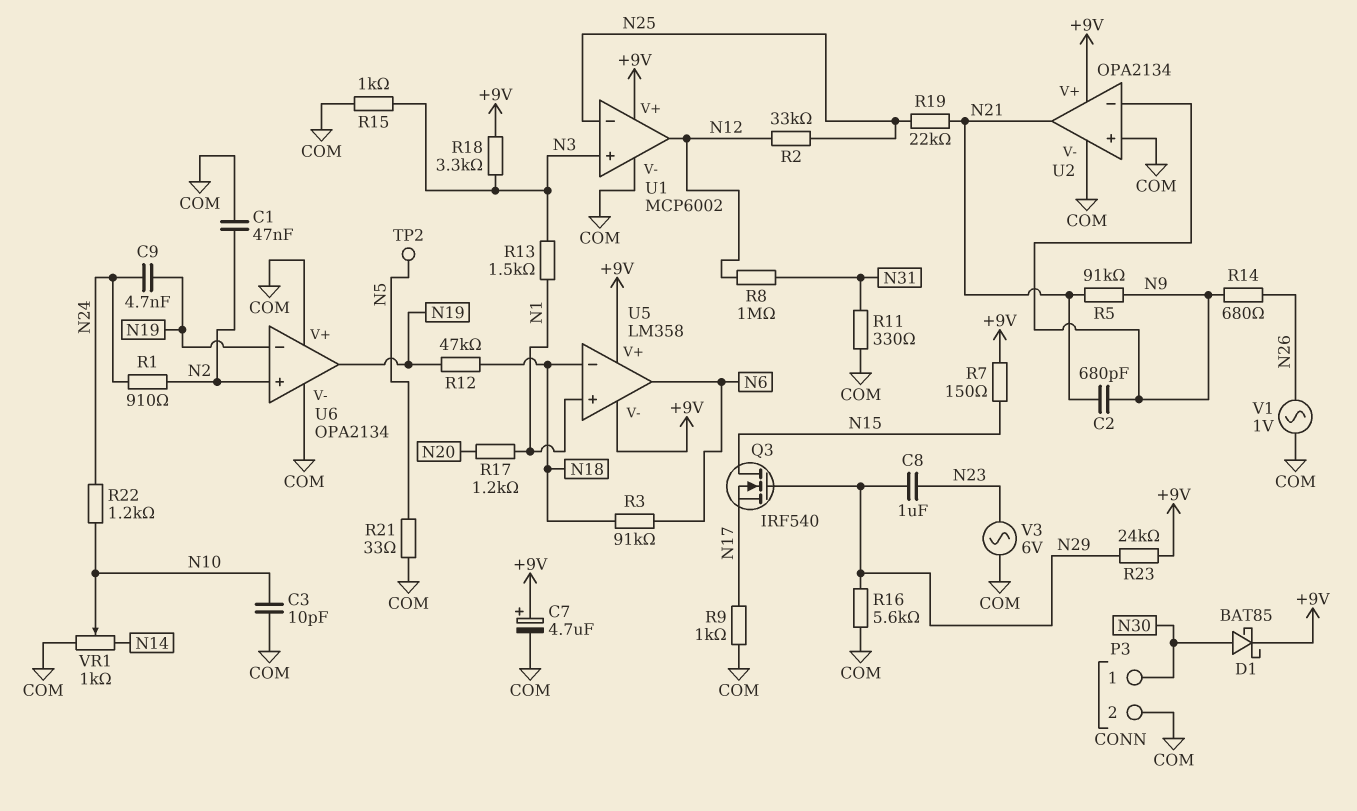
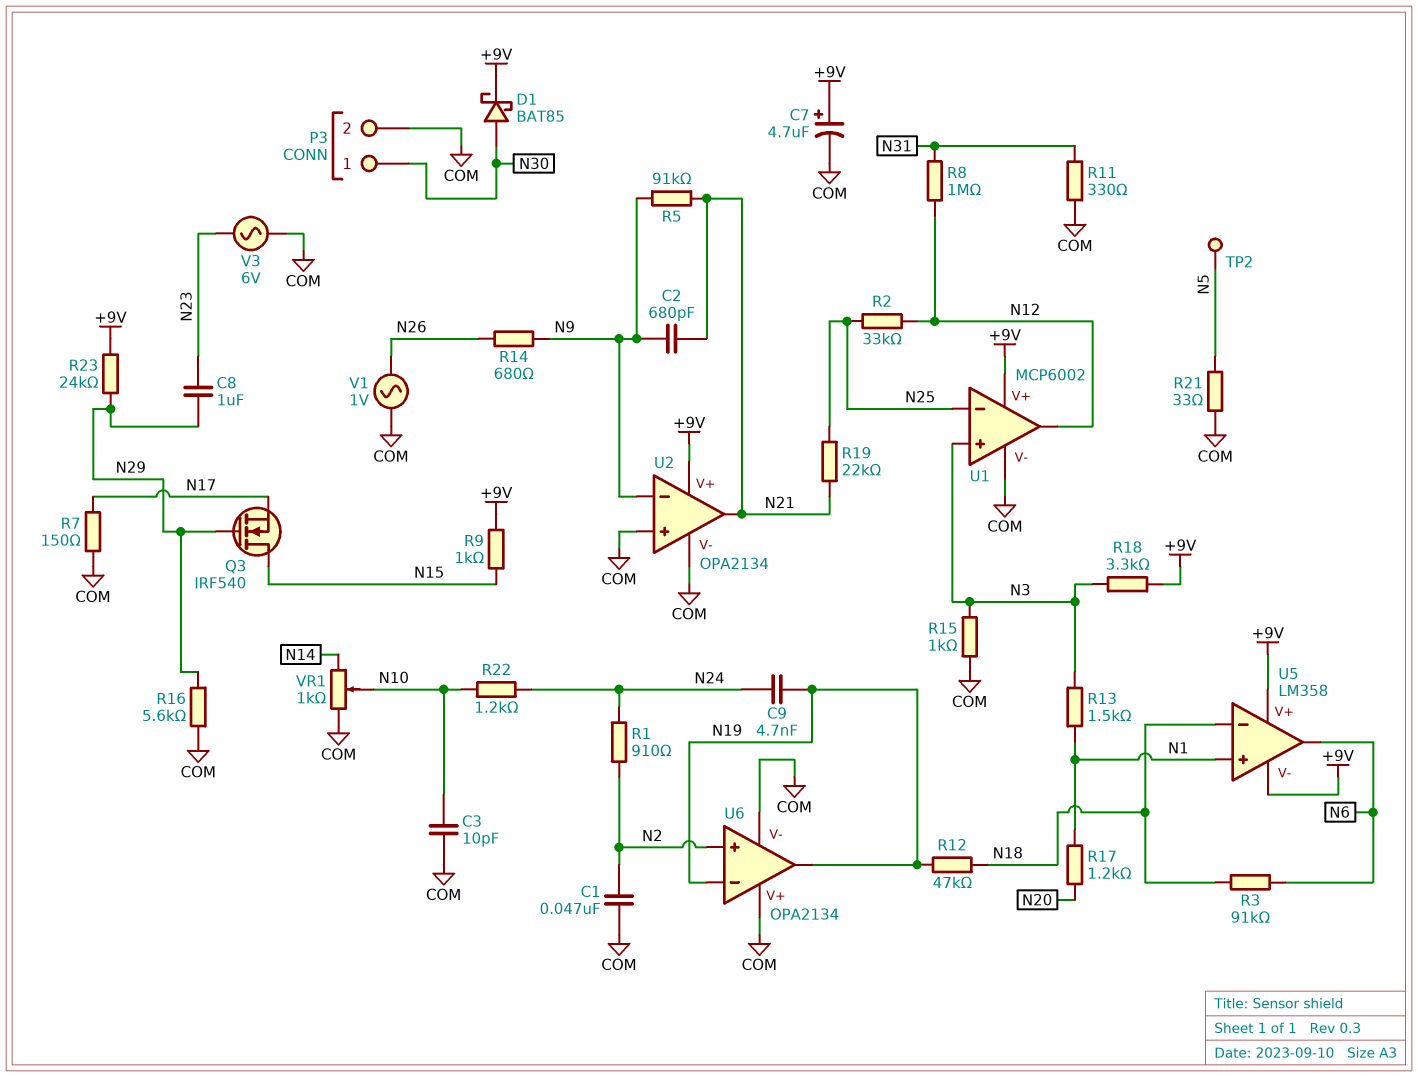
R7: 150 (+9V, N15) -> 150 (COM, N17)
R9: 1k (COM, N17) -> 1k (+9V, N15)

